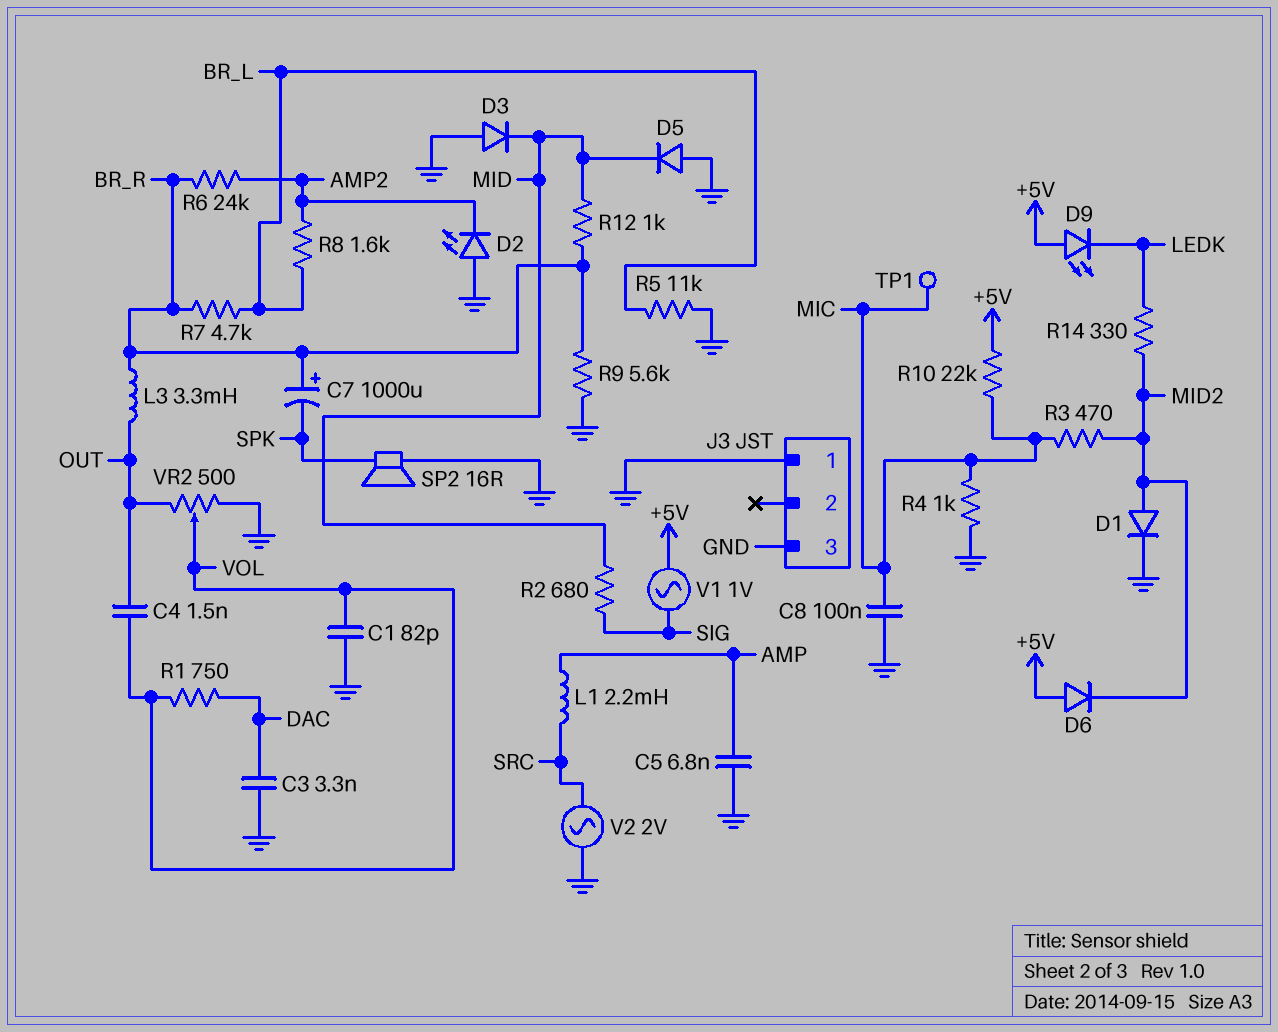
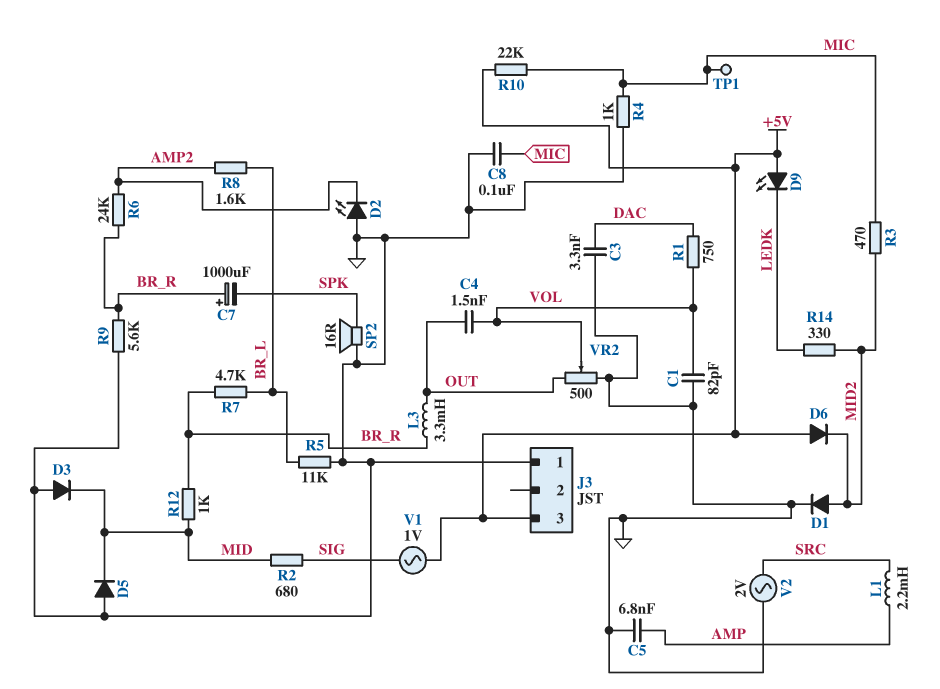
J3 pin 3: GND -> +5V

